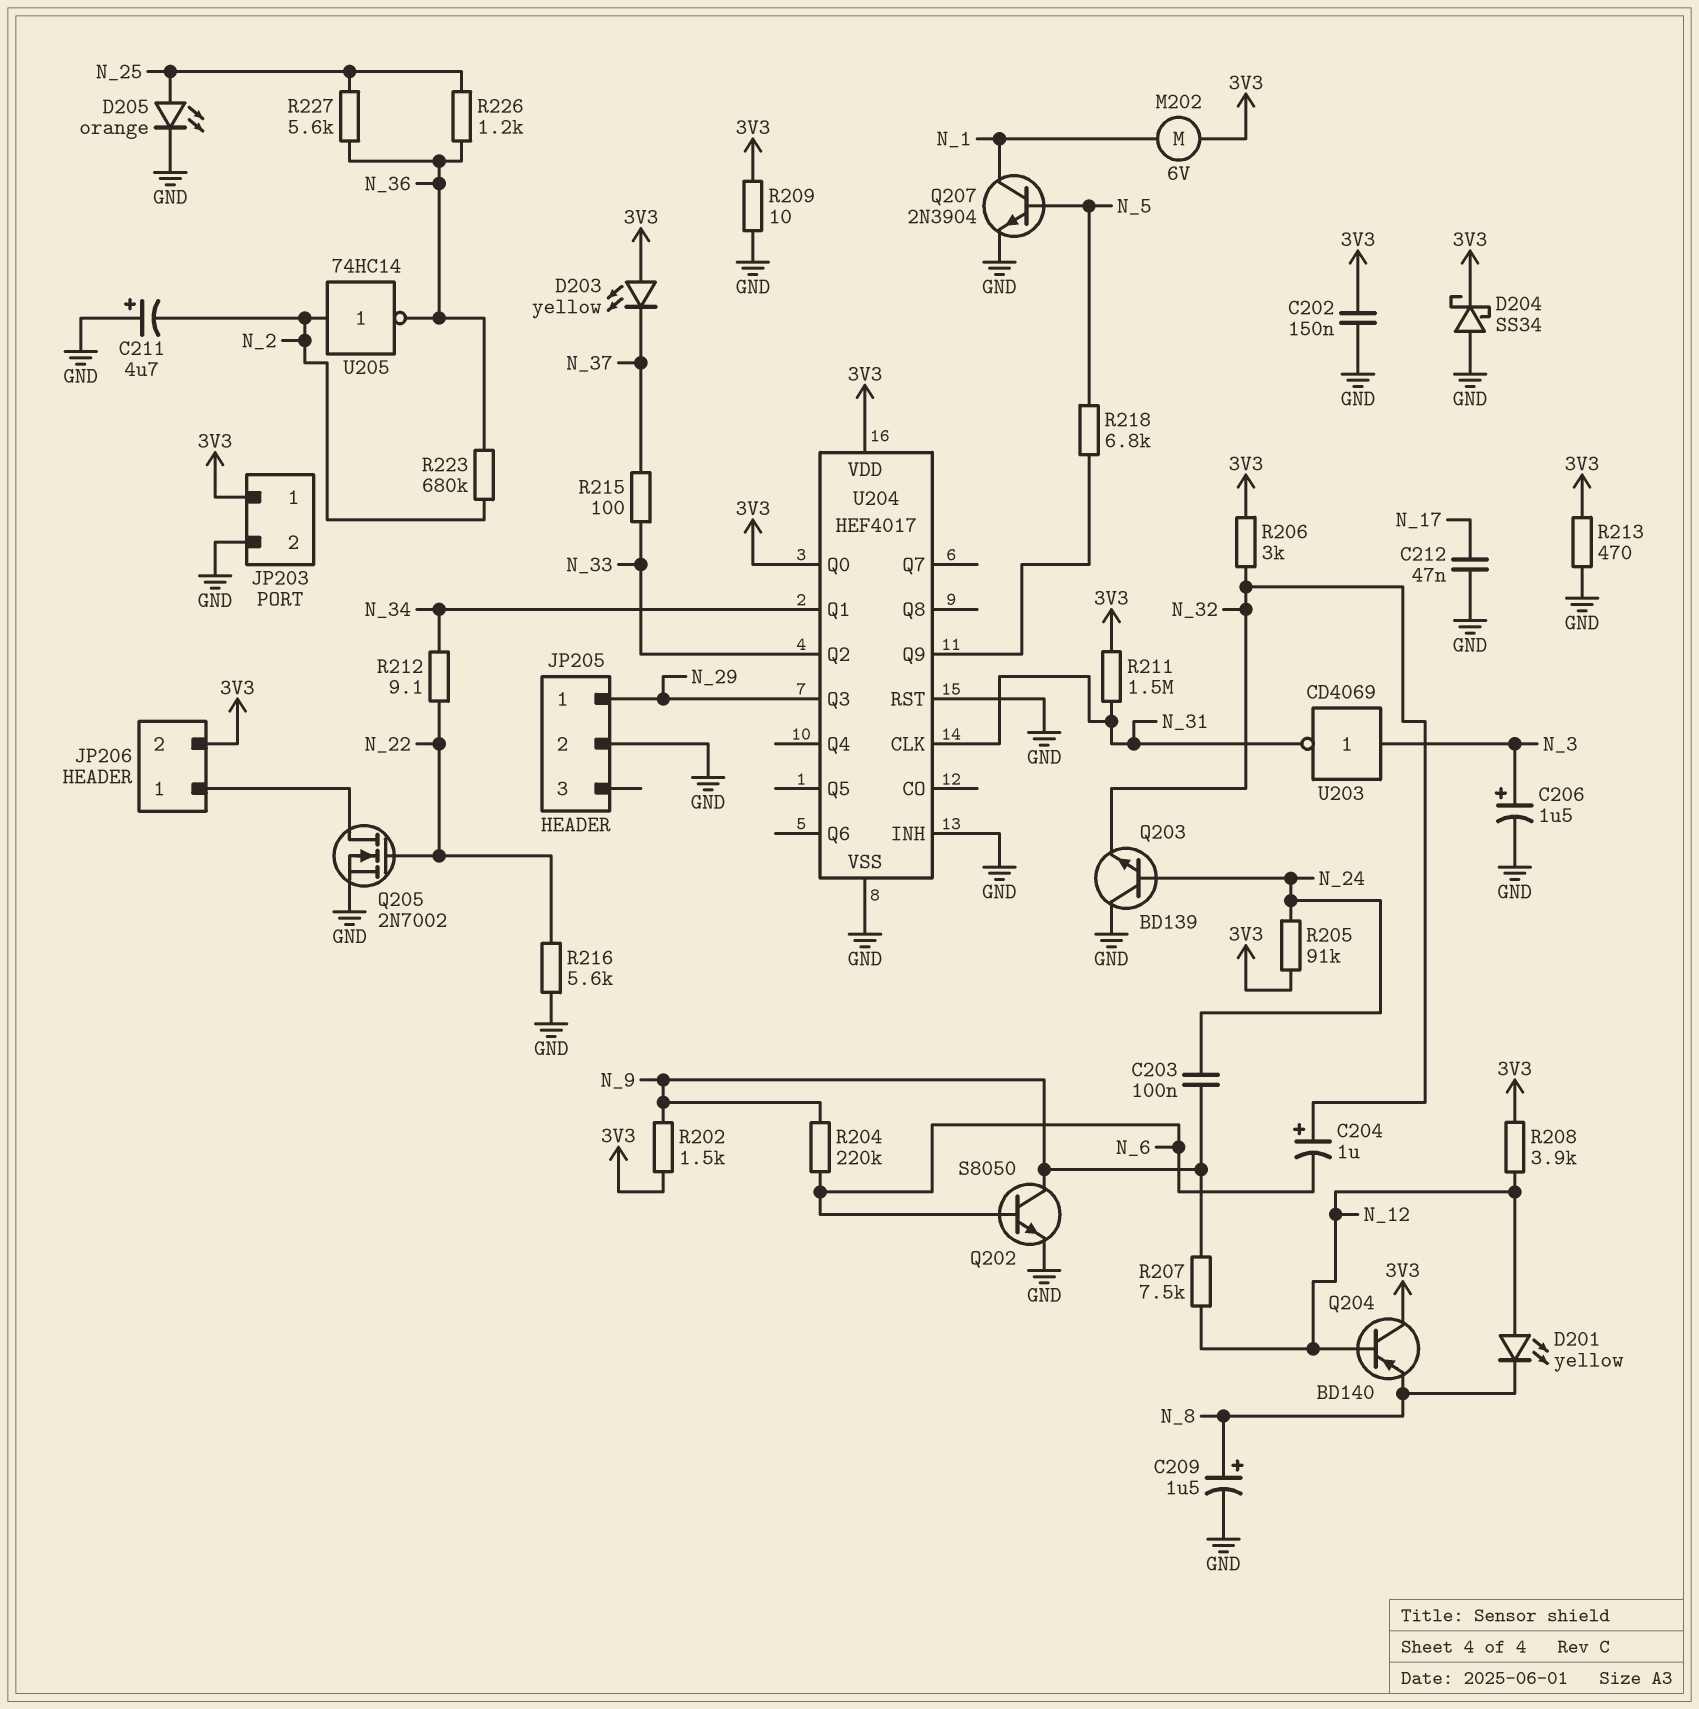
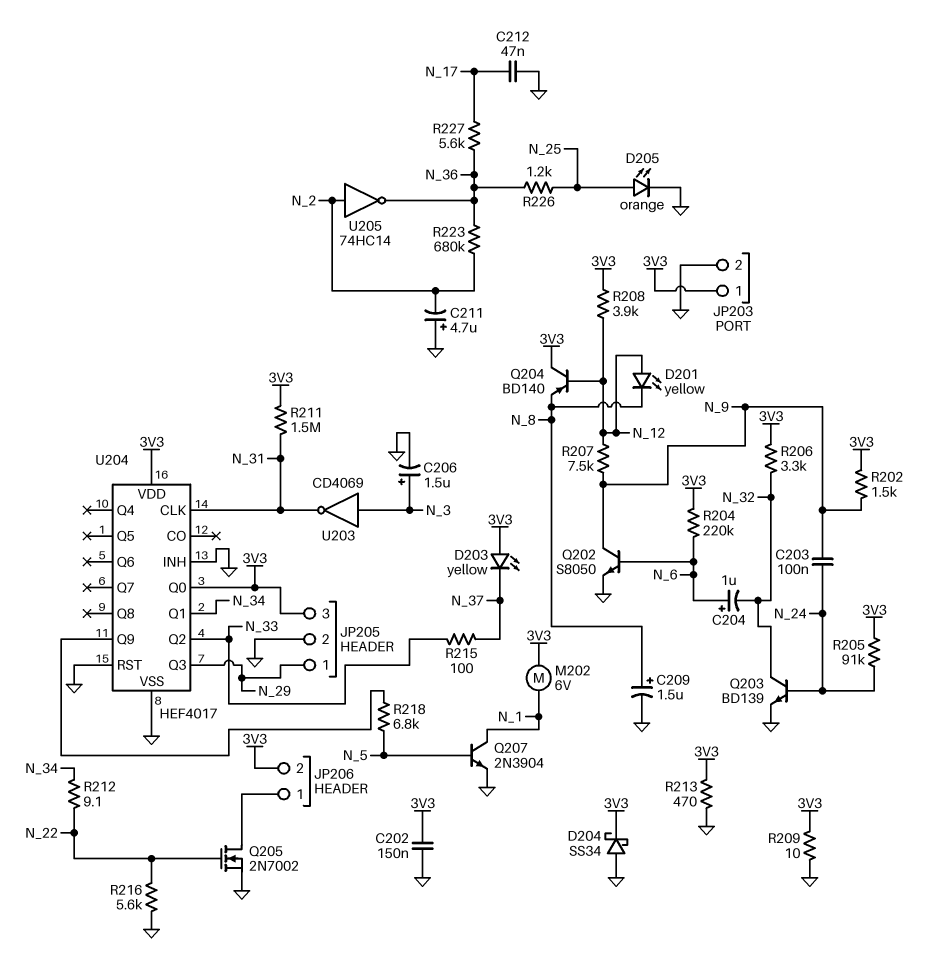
C204: 1uF (plus N_32, minus N_6) -> 1uF (plus N_6, minus N_32)
JP205 pin 3: none -> 3V3
Q203: NPN BD139 (B N_24, C GND, E N_32) -> NPN BD139 (B N_24, C N_32, E GND)
R204: 220k (N_6, N_9) -> 220k (3V3, N_6)
R206: 3k (3V3, N_32) -> 3.3k (3V3, N_32)
R227: 5.6k (N_25, N_36) -> 5.6k (N_17, N_36)

